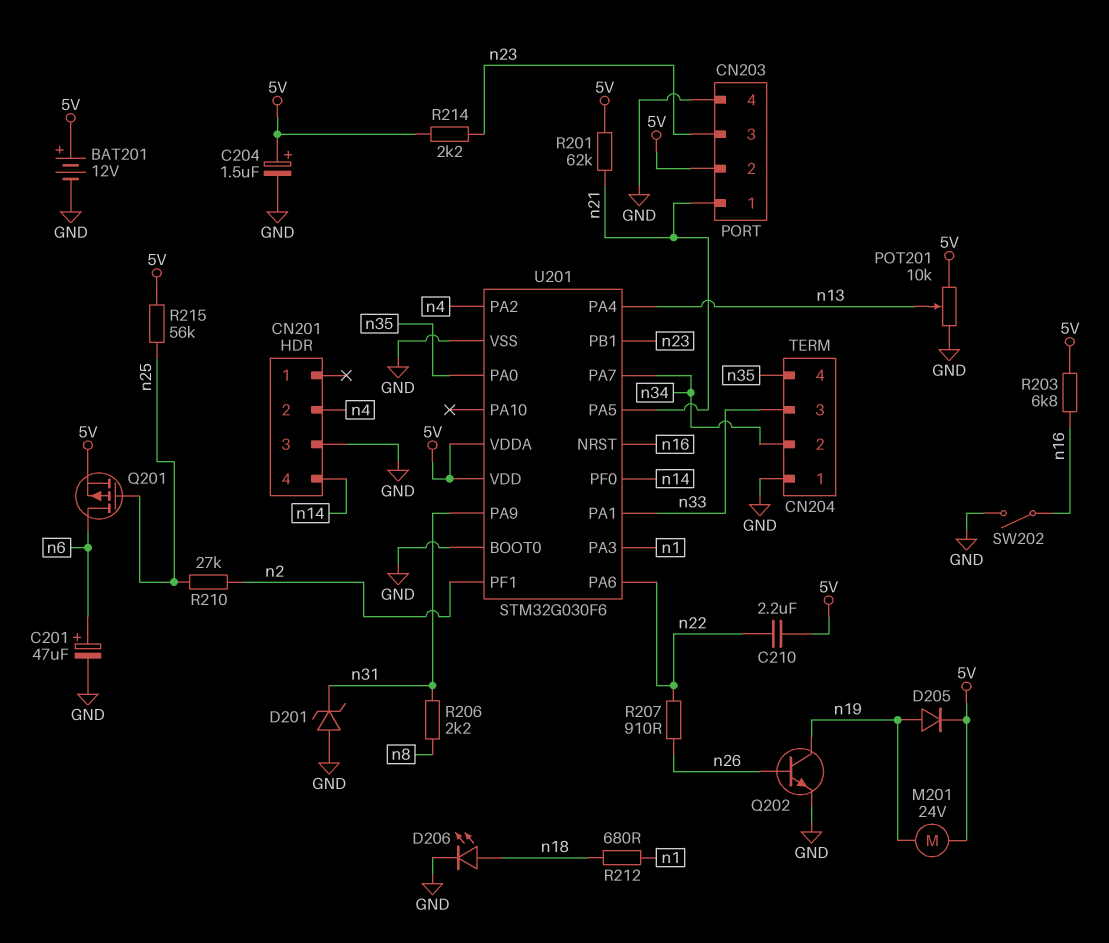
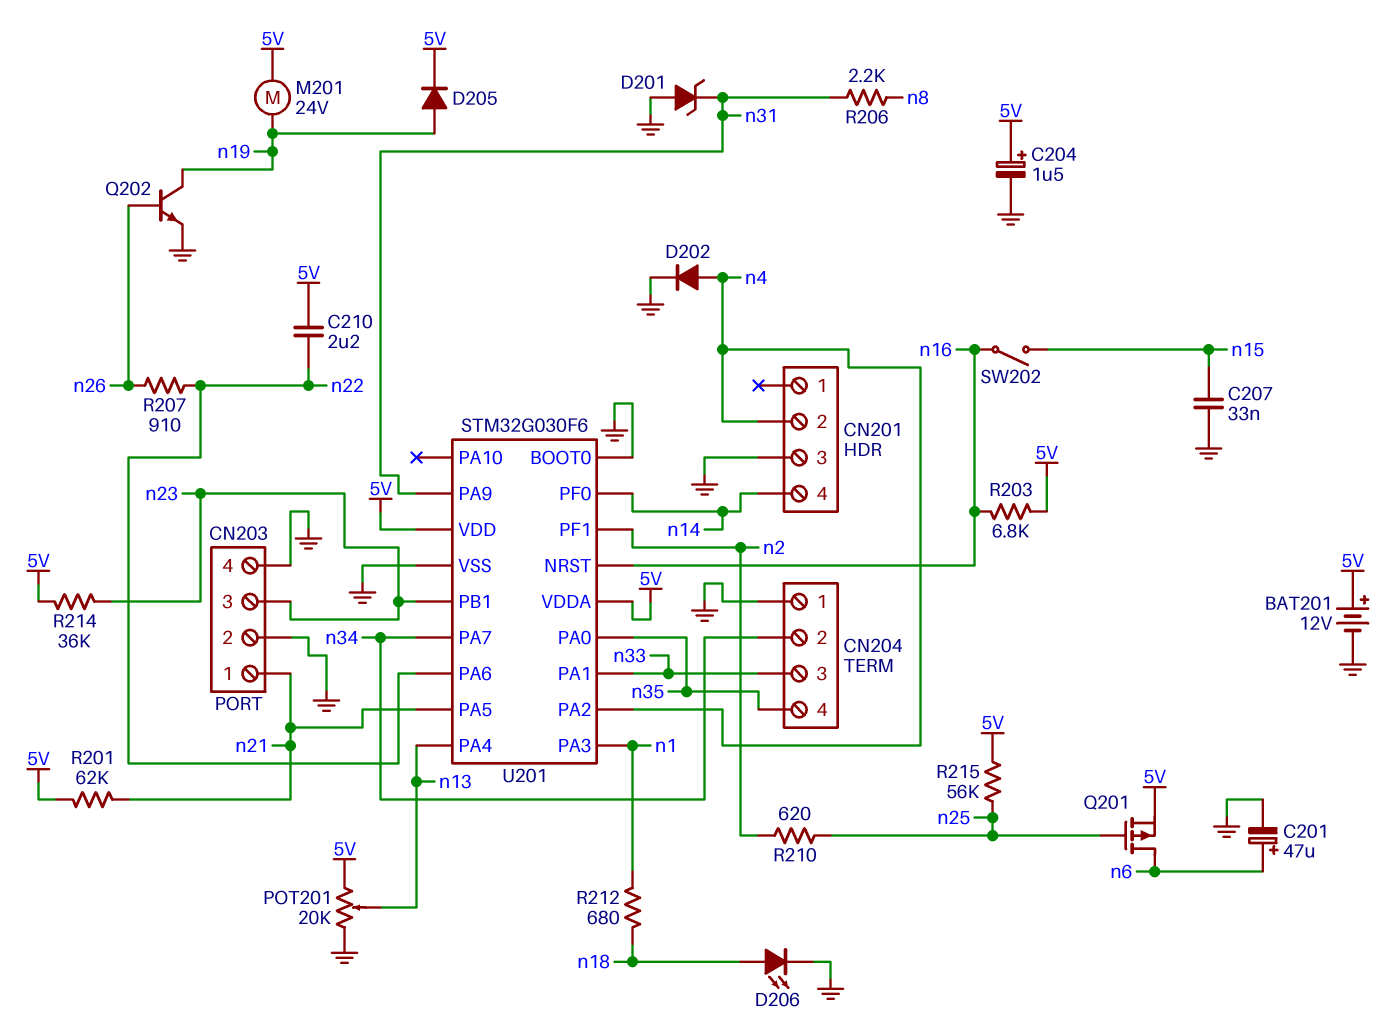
C207: none -> 33nF (GND, n15)
CN203 pin 2: 5V -> GND
D202: none -> diode (A n4, K GND)
POT201: 10k (5V, GND, wiper n13) -> 20k (5V, GND, wiper n13)
R210: 27k (n2, n25) -> 620 (n2, n25)
R214: 2.2k (5V, n23) -> 36k (5V, n23)
SW202: switch (GND, n16) -> switch (n15, n16)

